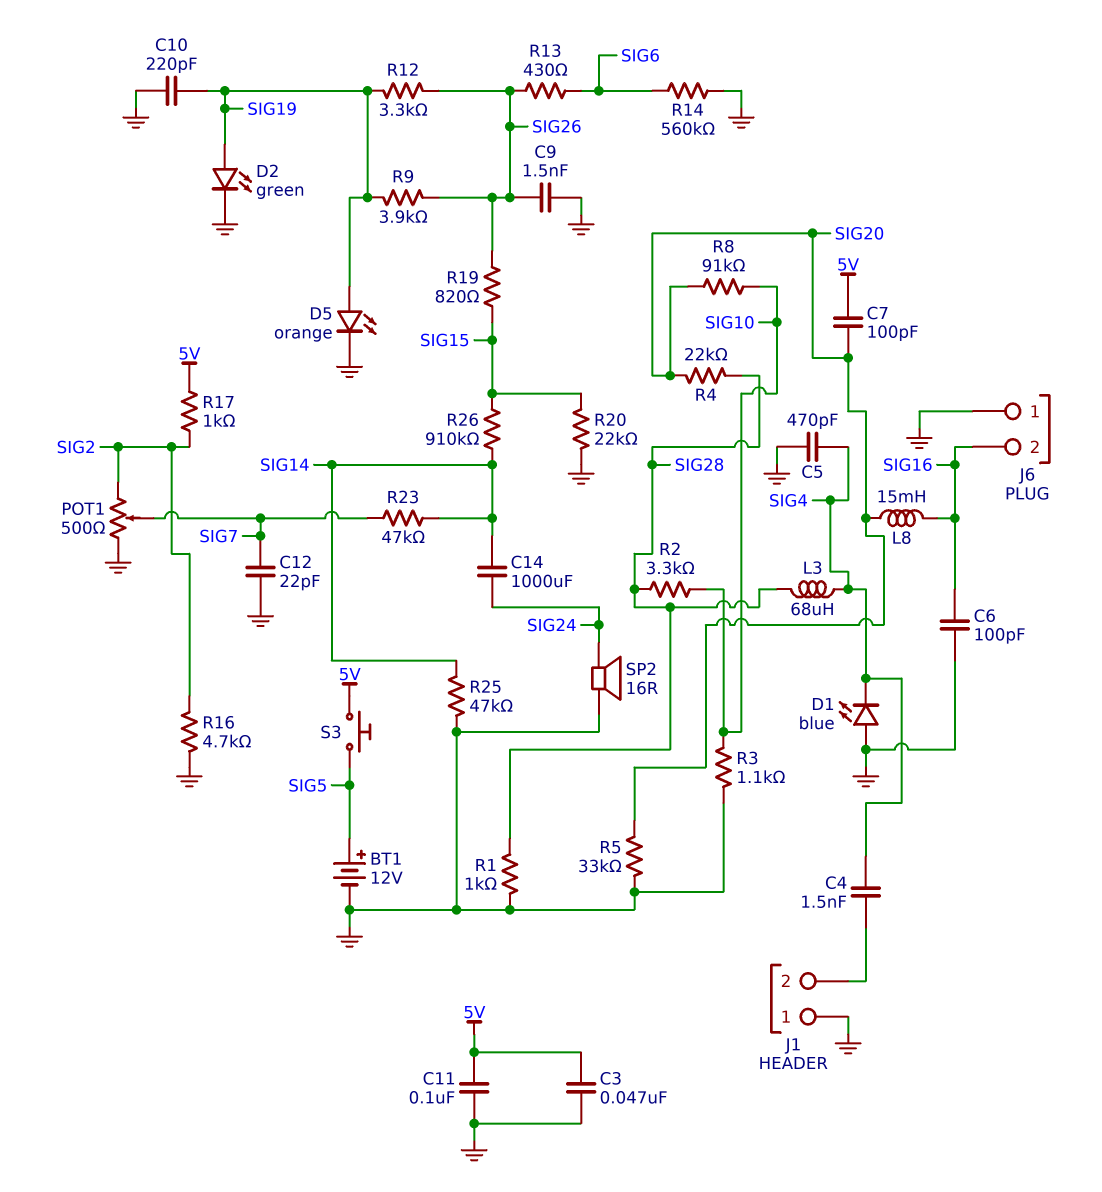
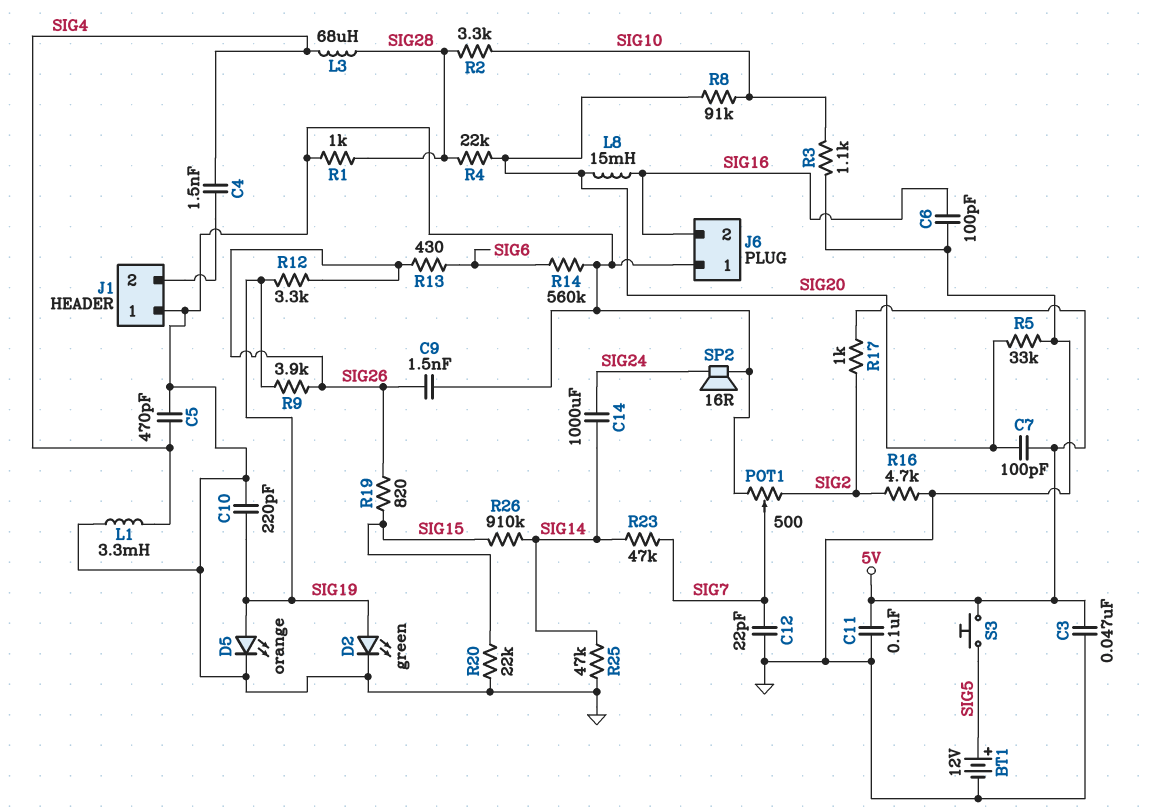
D1: LED blue (A GND, K SIG4) -> none
L1: none -> 3.3mH (GND, SIG4)

